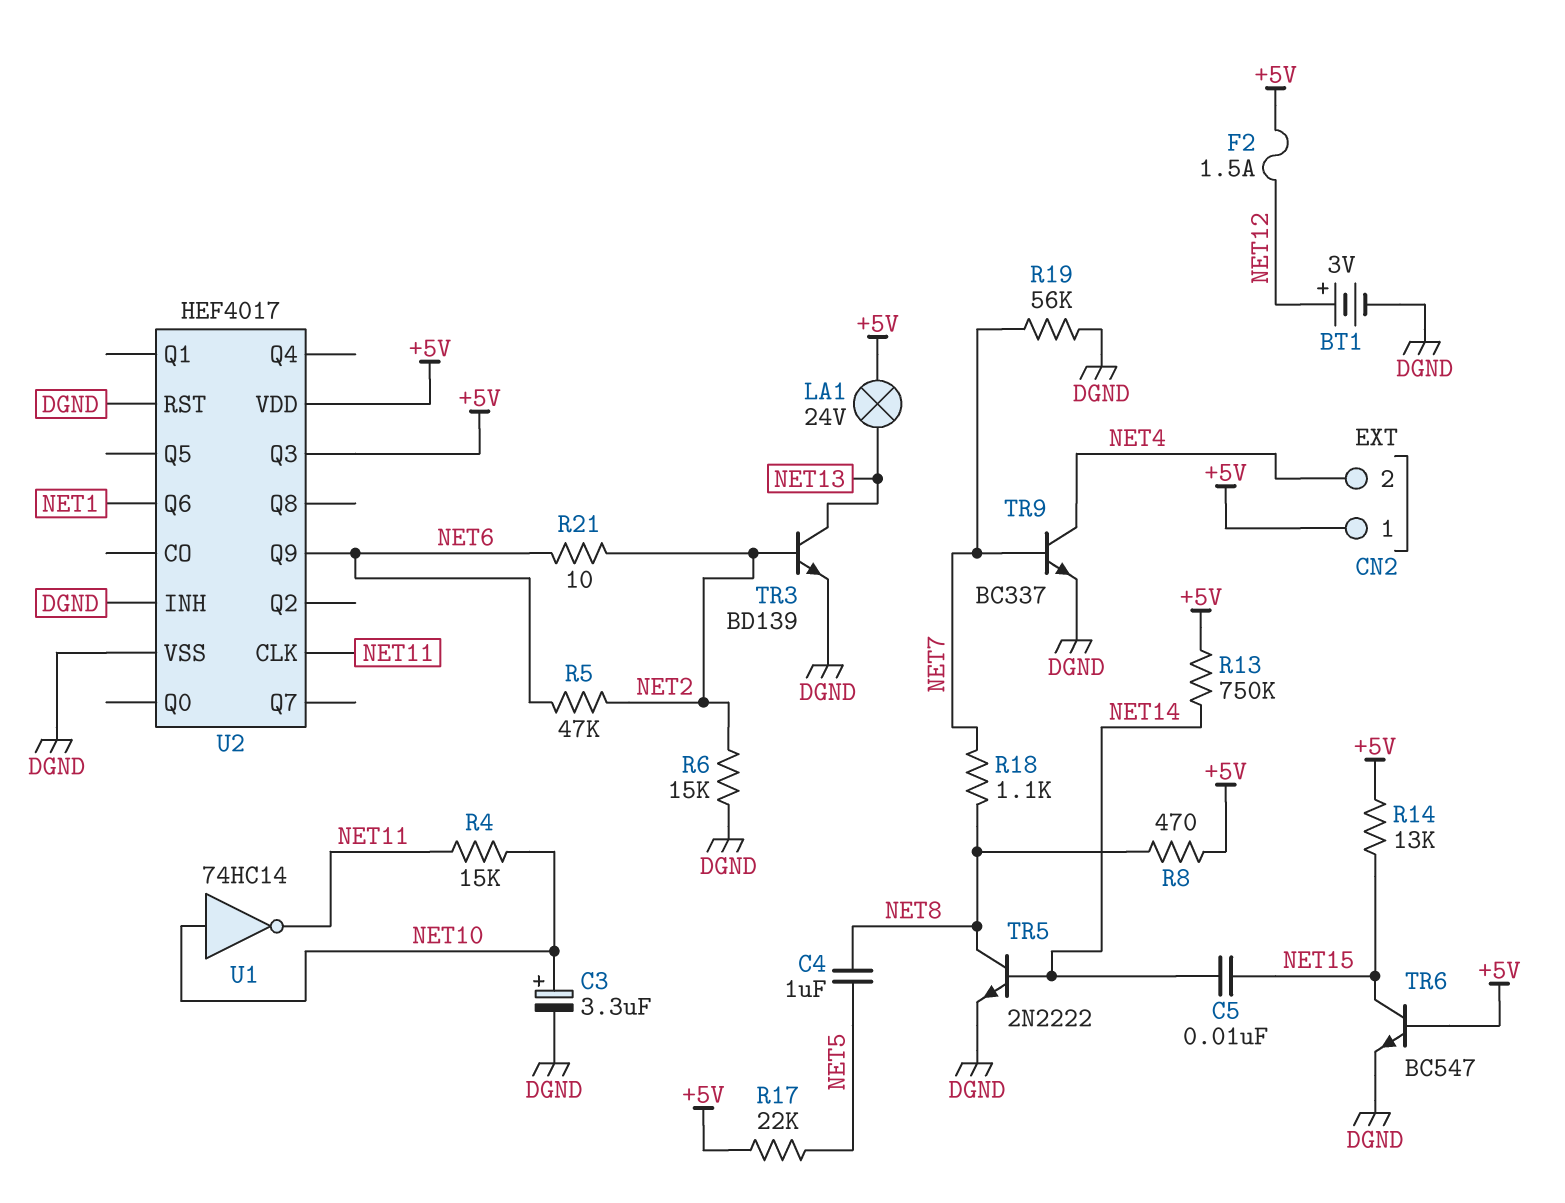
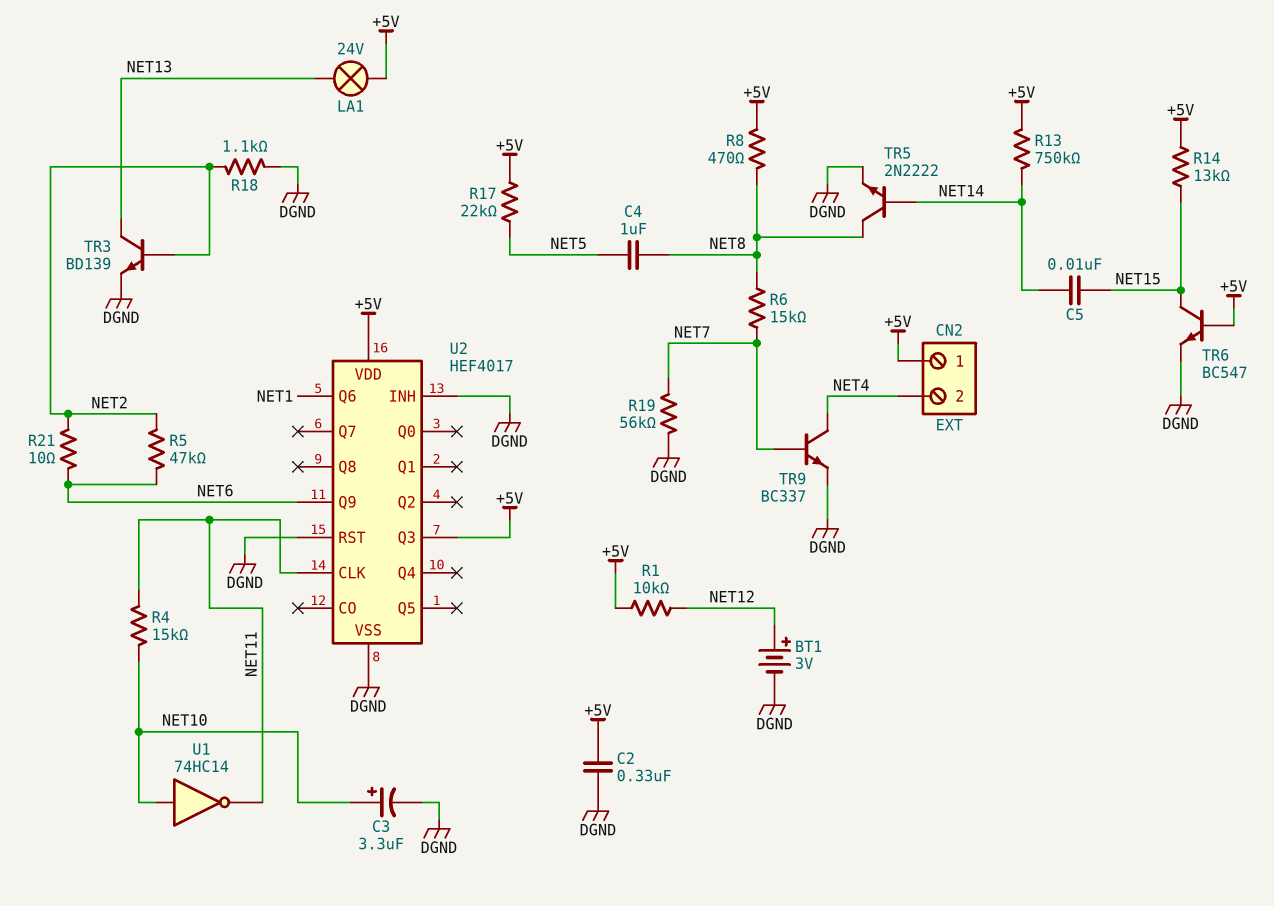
C2: none -> 330nF (+5V, DGND)
F2: 1.5A (+5V, NET12) -> none
R1: none -> 10k (+5V, NET12)
R6: 15k (DGND, NET2) -> 15k (NET7, NET8)
R18: 1.1k (NET7, NET8) -> 1.1k (DGND, NET2)

